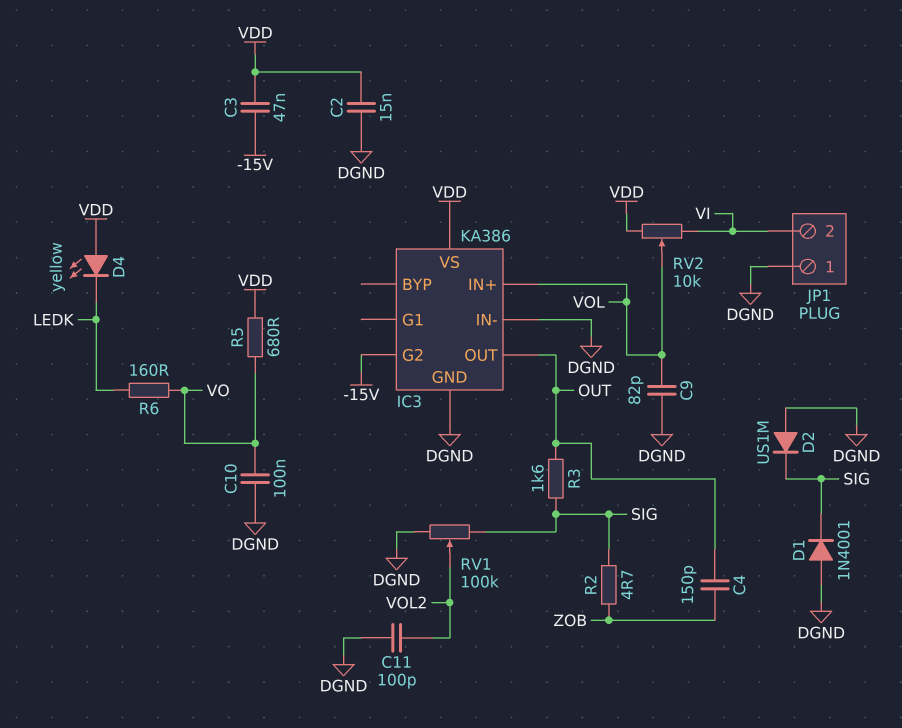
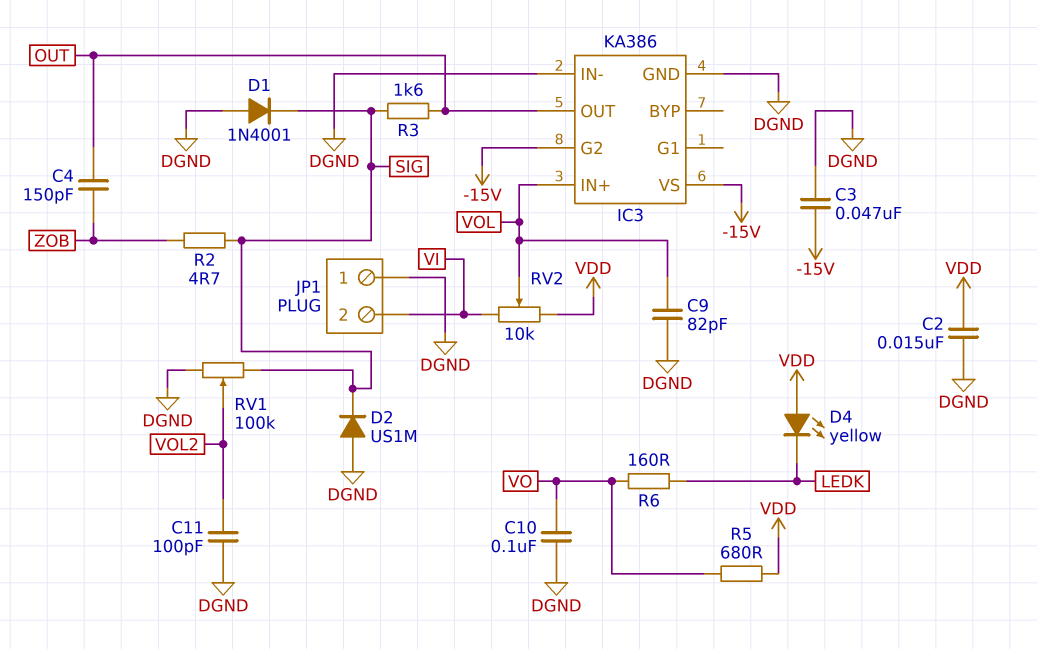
C3: 47nF (-15V, VDD) -> 47nF (-15V, DGND)
IC3 pin VS: VDD -> -15V

